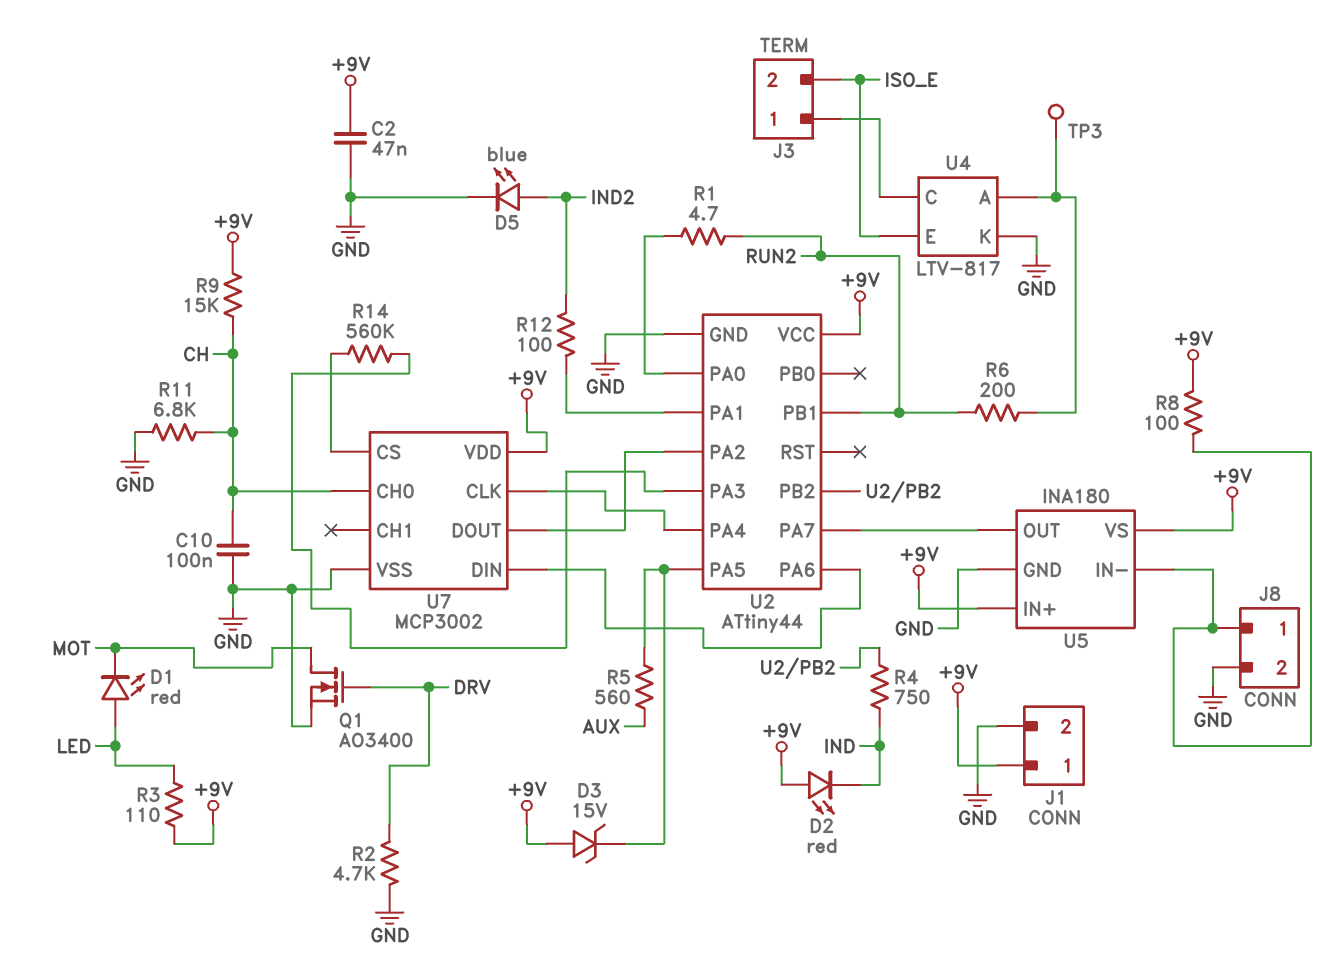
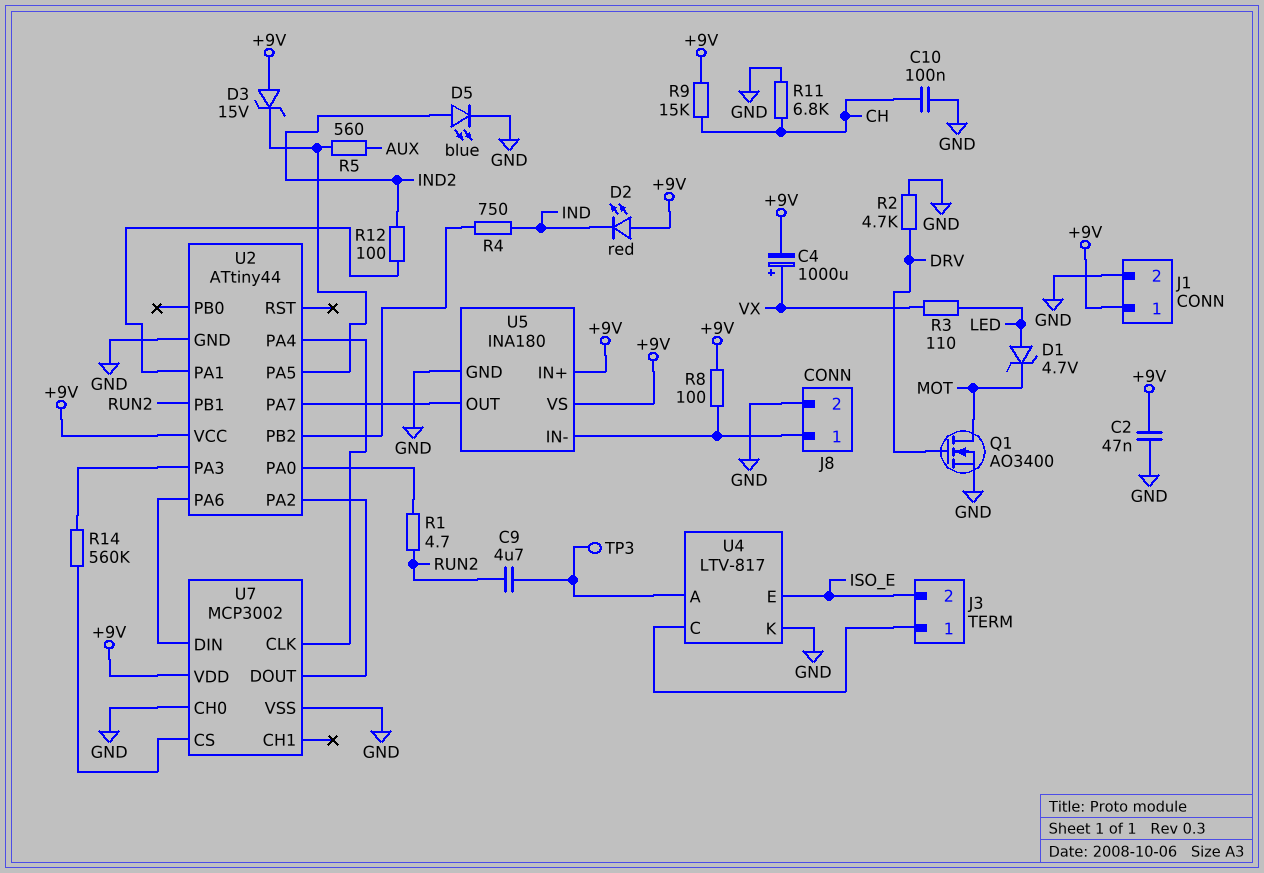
C4: none -> 1000uF (plus VX, minus +9V)
C9: none -> 4.7uF (RUN2, U4/A)
D1: LED red (A LED, K MOT) -> zener 4.7V (A LED, K MOT)
R3: 110 (+9V, LED) -> 110 (LED, VX)
R6: 200 (RUN2, U4/A) -> none
U7 pin CH0: CH -> GND

